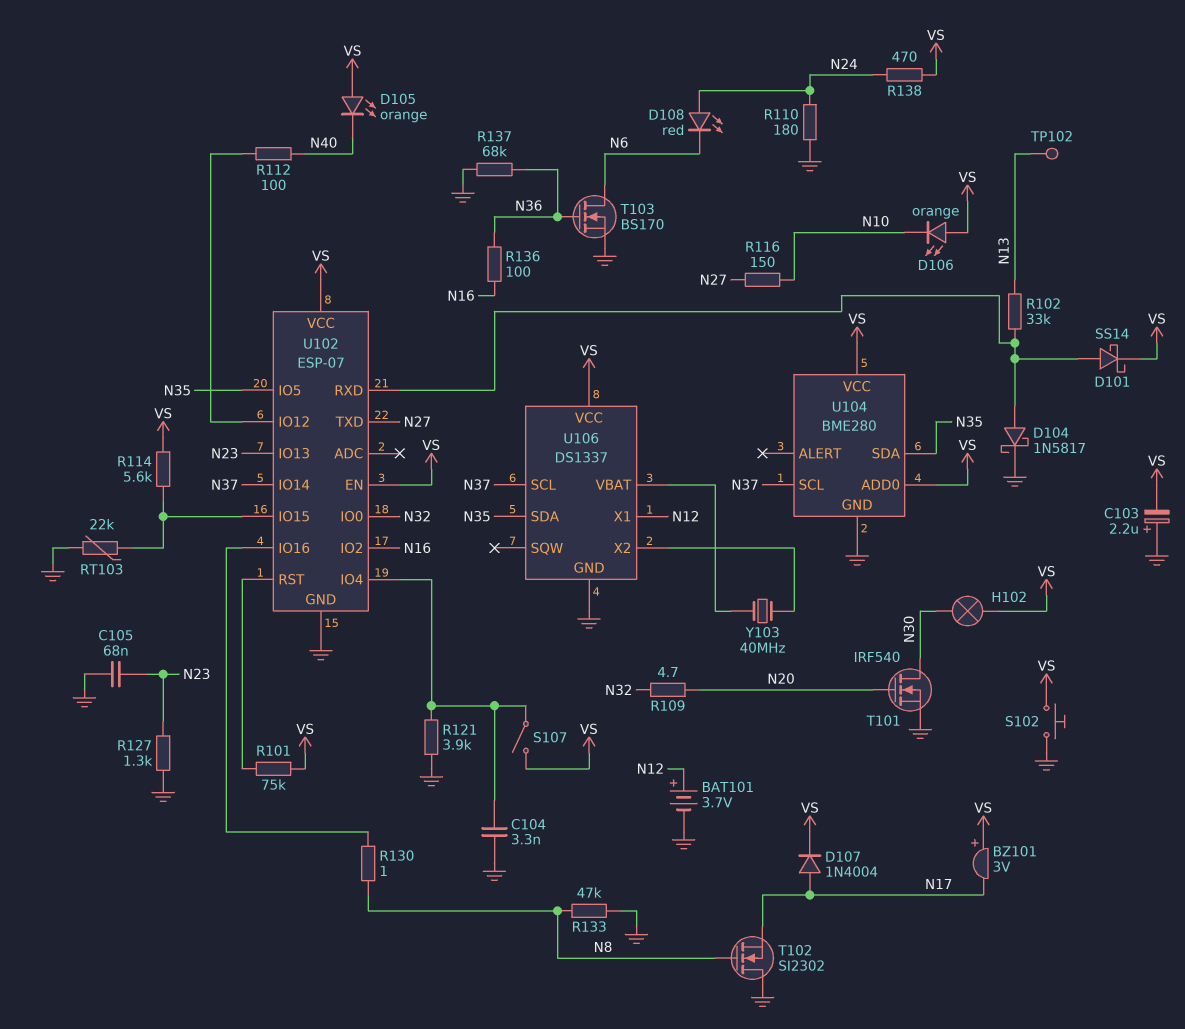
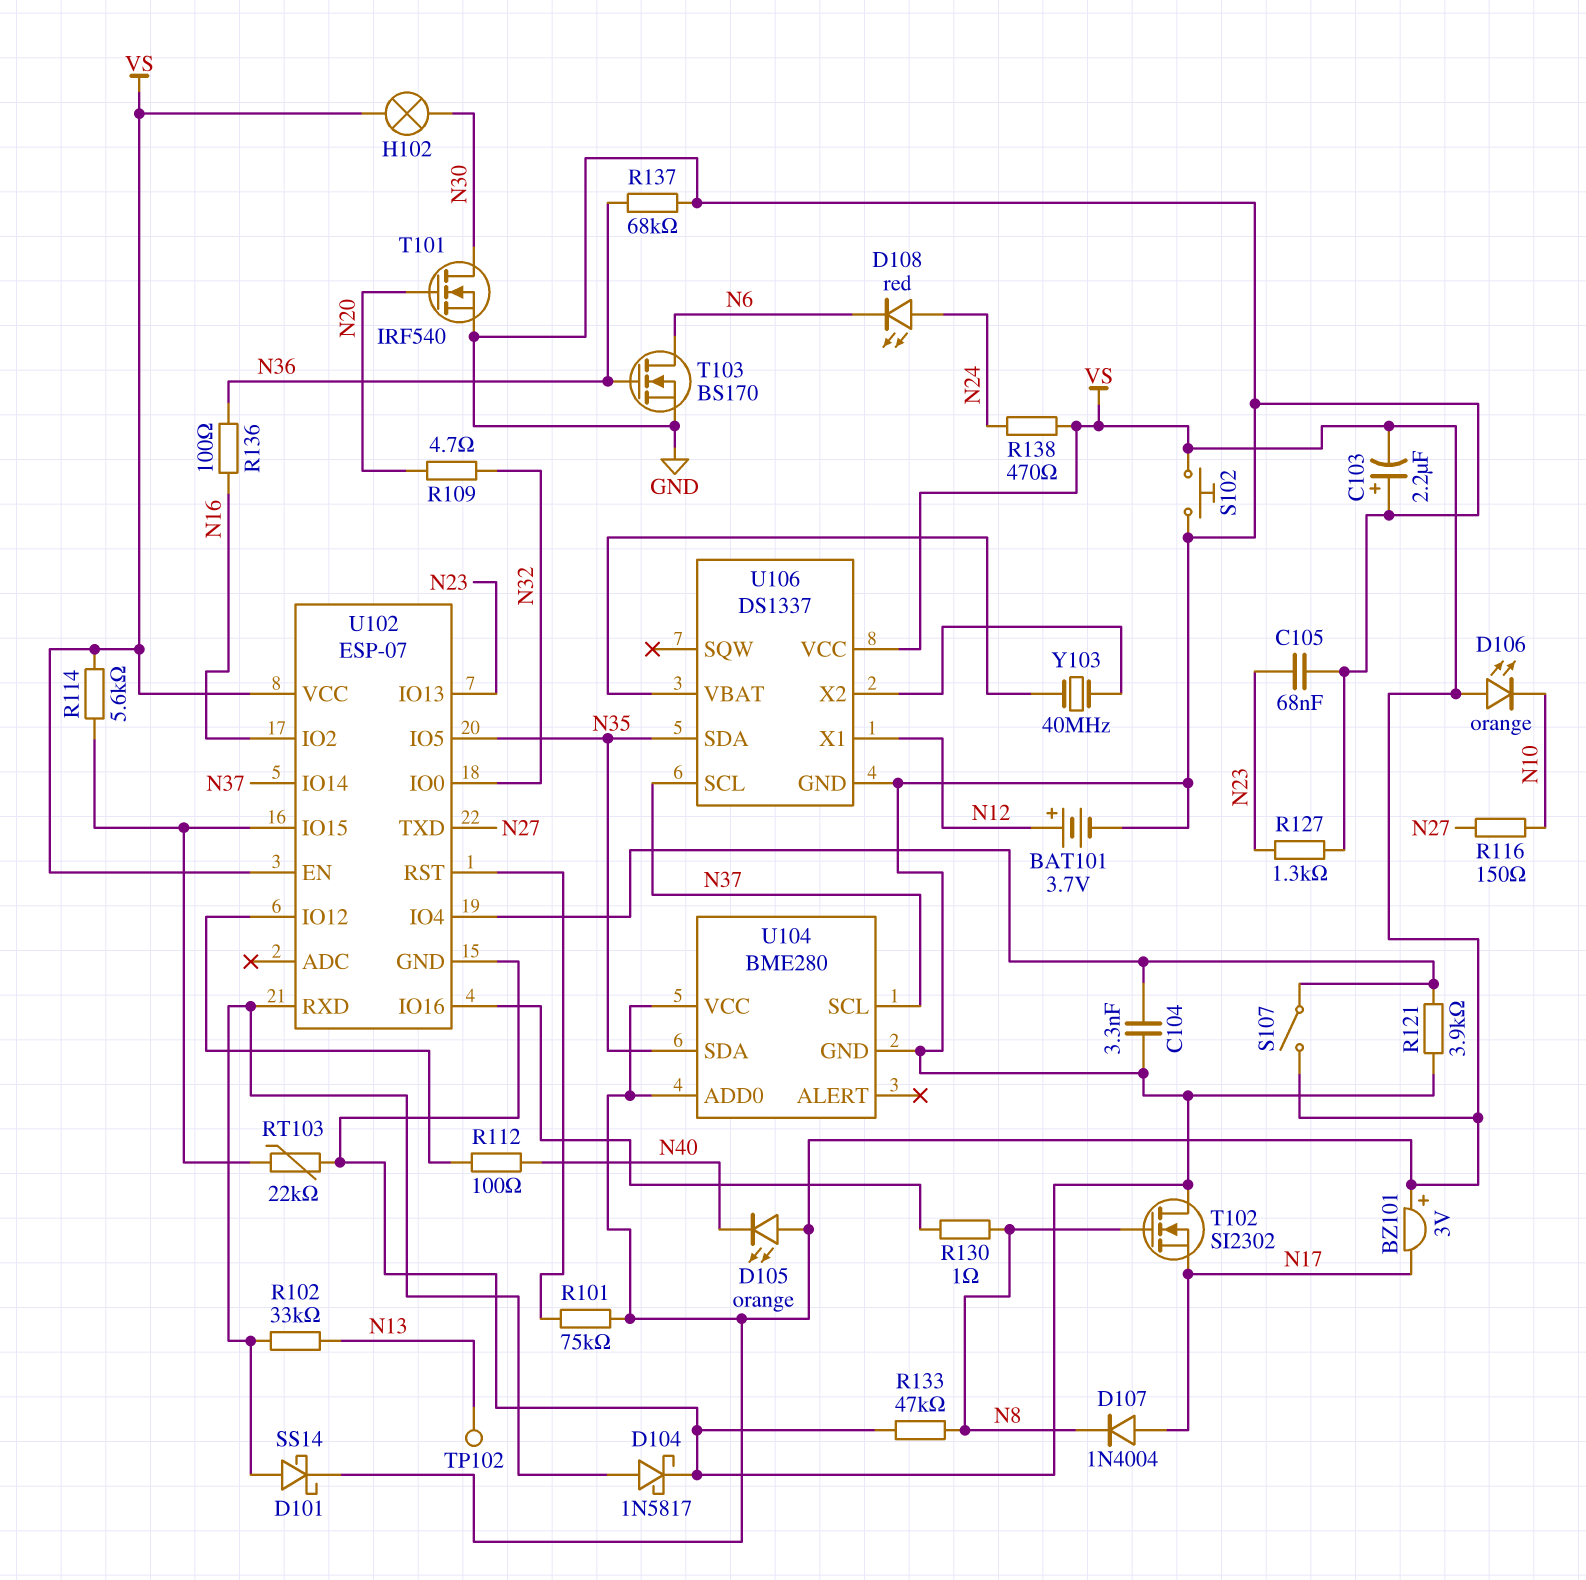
D107: diode 1N4004 (A N17, K VS) -> diode 1N4004 (A N17, K N8)
R110: 180 (GND, N24) -> none

